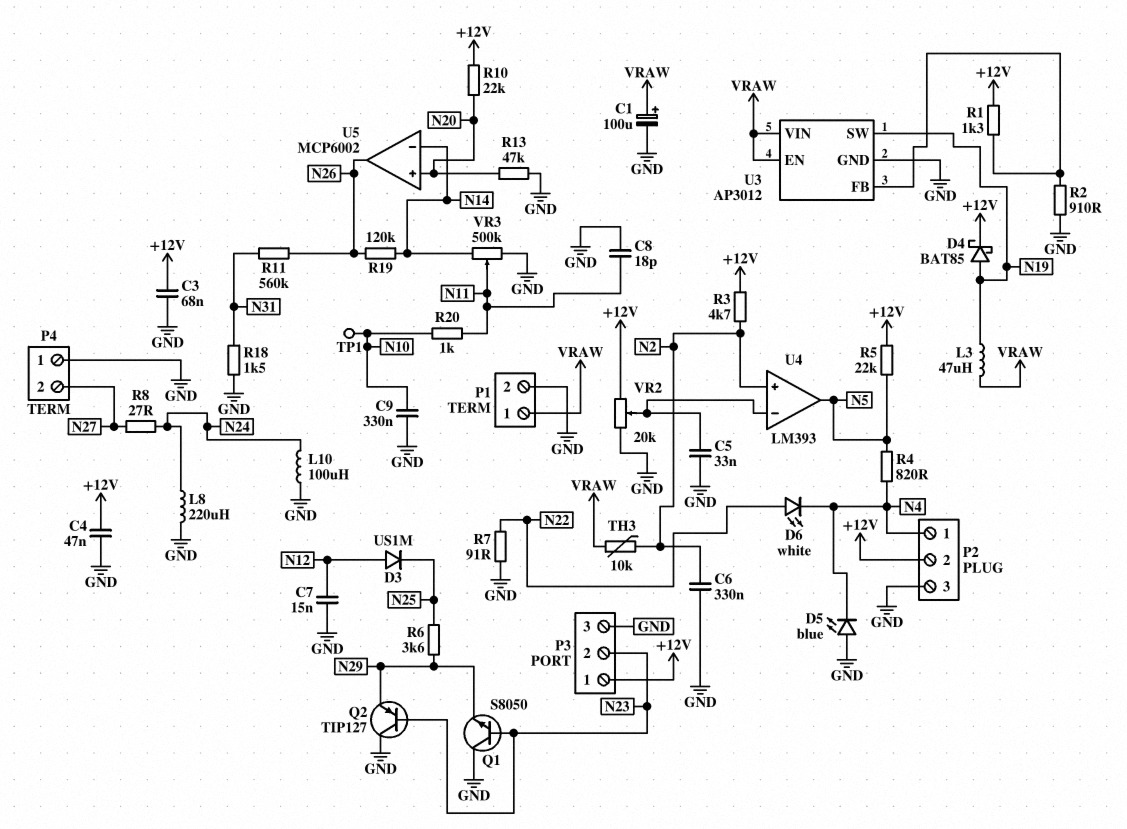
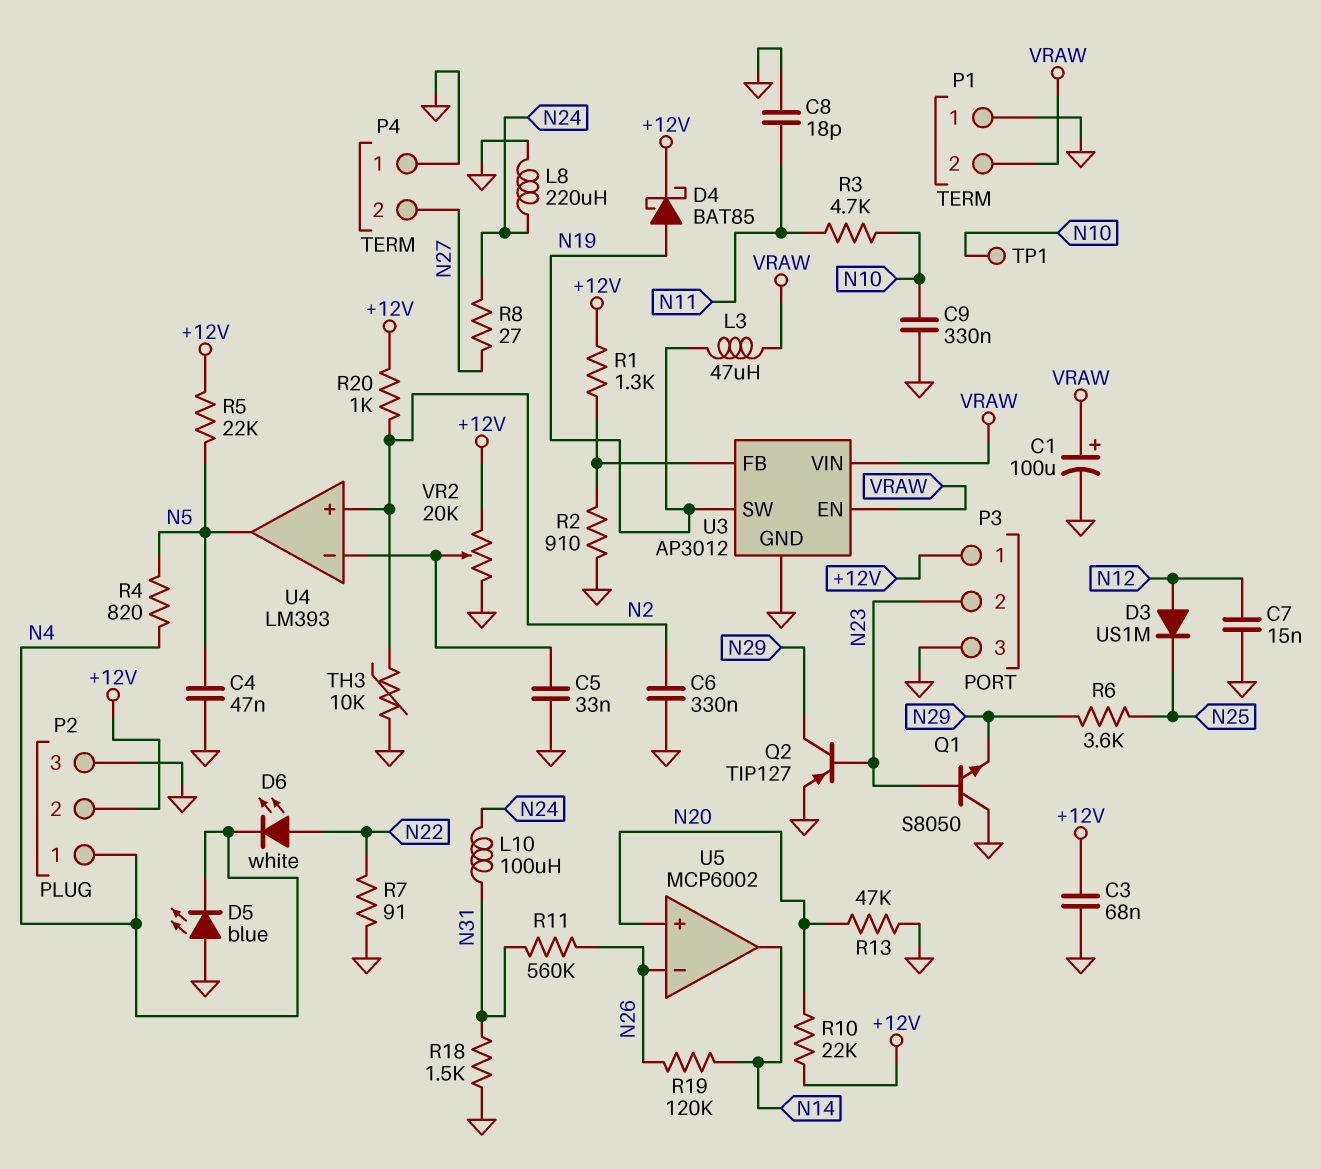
C4: 47nF (+12V, GND) -> 47nF (GND, N5)
L10: 100uH (GND, N24) -> 100uH (N24, N31)
P1 pin 1: VRAW -> GND
P1 pin 2: GND -> VRAW
Q2: PNP TIP127 (B N23, C GND, E N29) -> PNP TIP127 (B N23, C N29, E GND)
R3: 4.7k (+12V, N2) -> 4.7k (N10, N11)
R20: 1k (N10, N11) -> 1k (+12V, N2)
TH3: 10k (N2, VRAW) -> 10k (GND, N2)
U5 pin in-: N14 -> N26
U5 pin out: N26 -> N14
VR3: 500k (GND, N14, wiper N11) -> none

